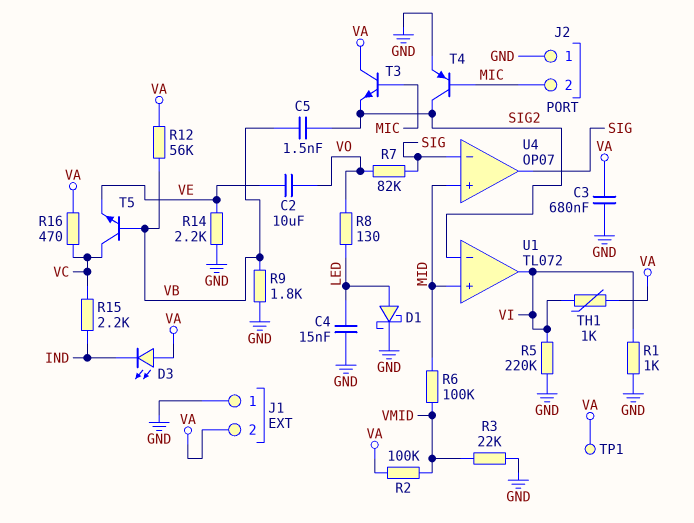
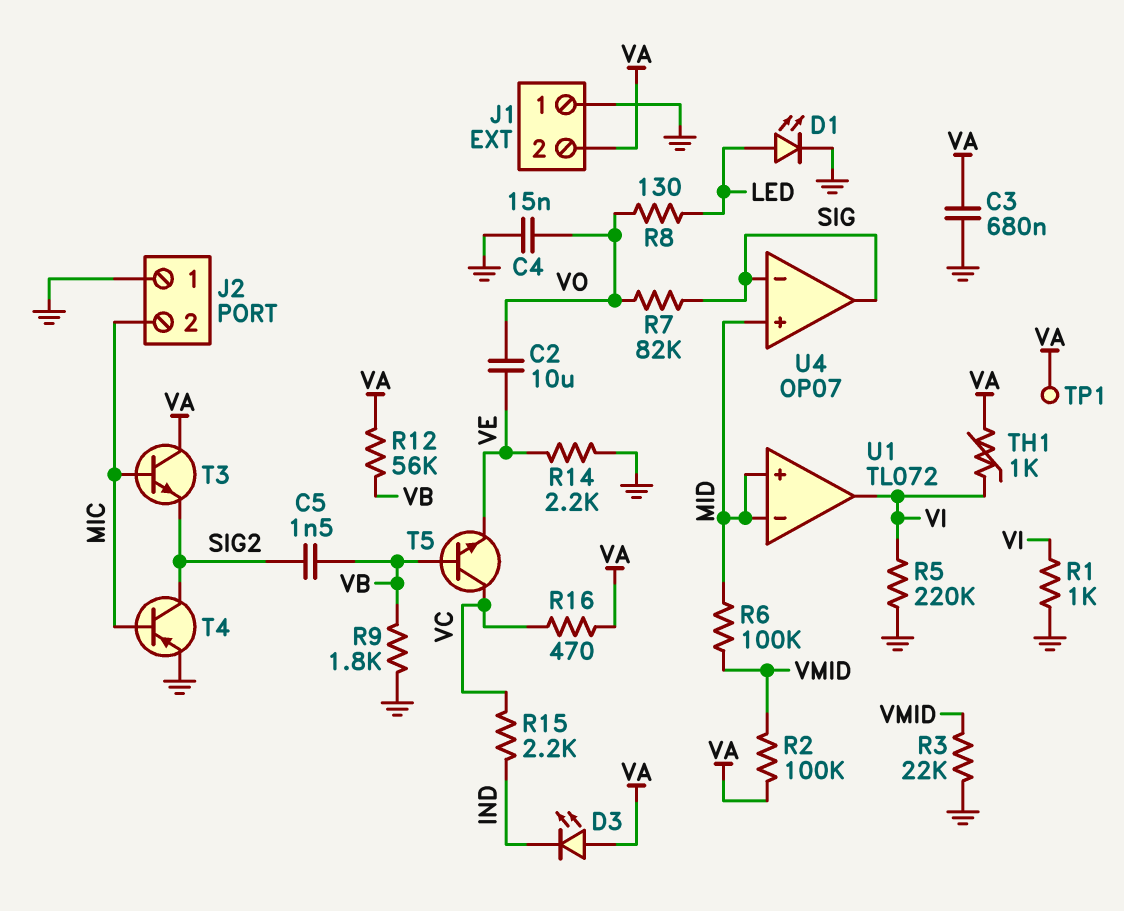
C4: 15nF (GND, LED) -> 15nF (GND, VO)
D1: schottky (A LED, K GND) -> LED (A LED, K GND)
U1 pin in-: SIG2 -> MID

